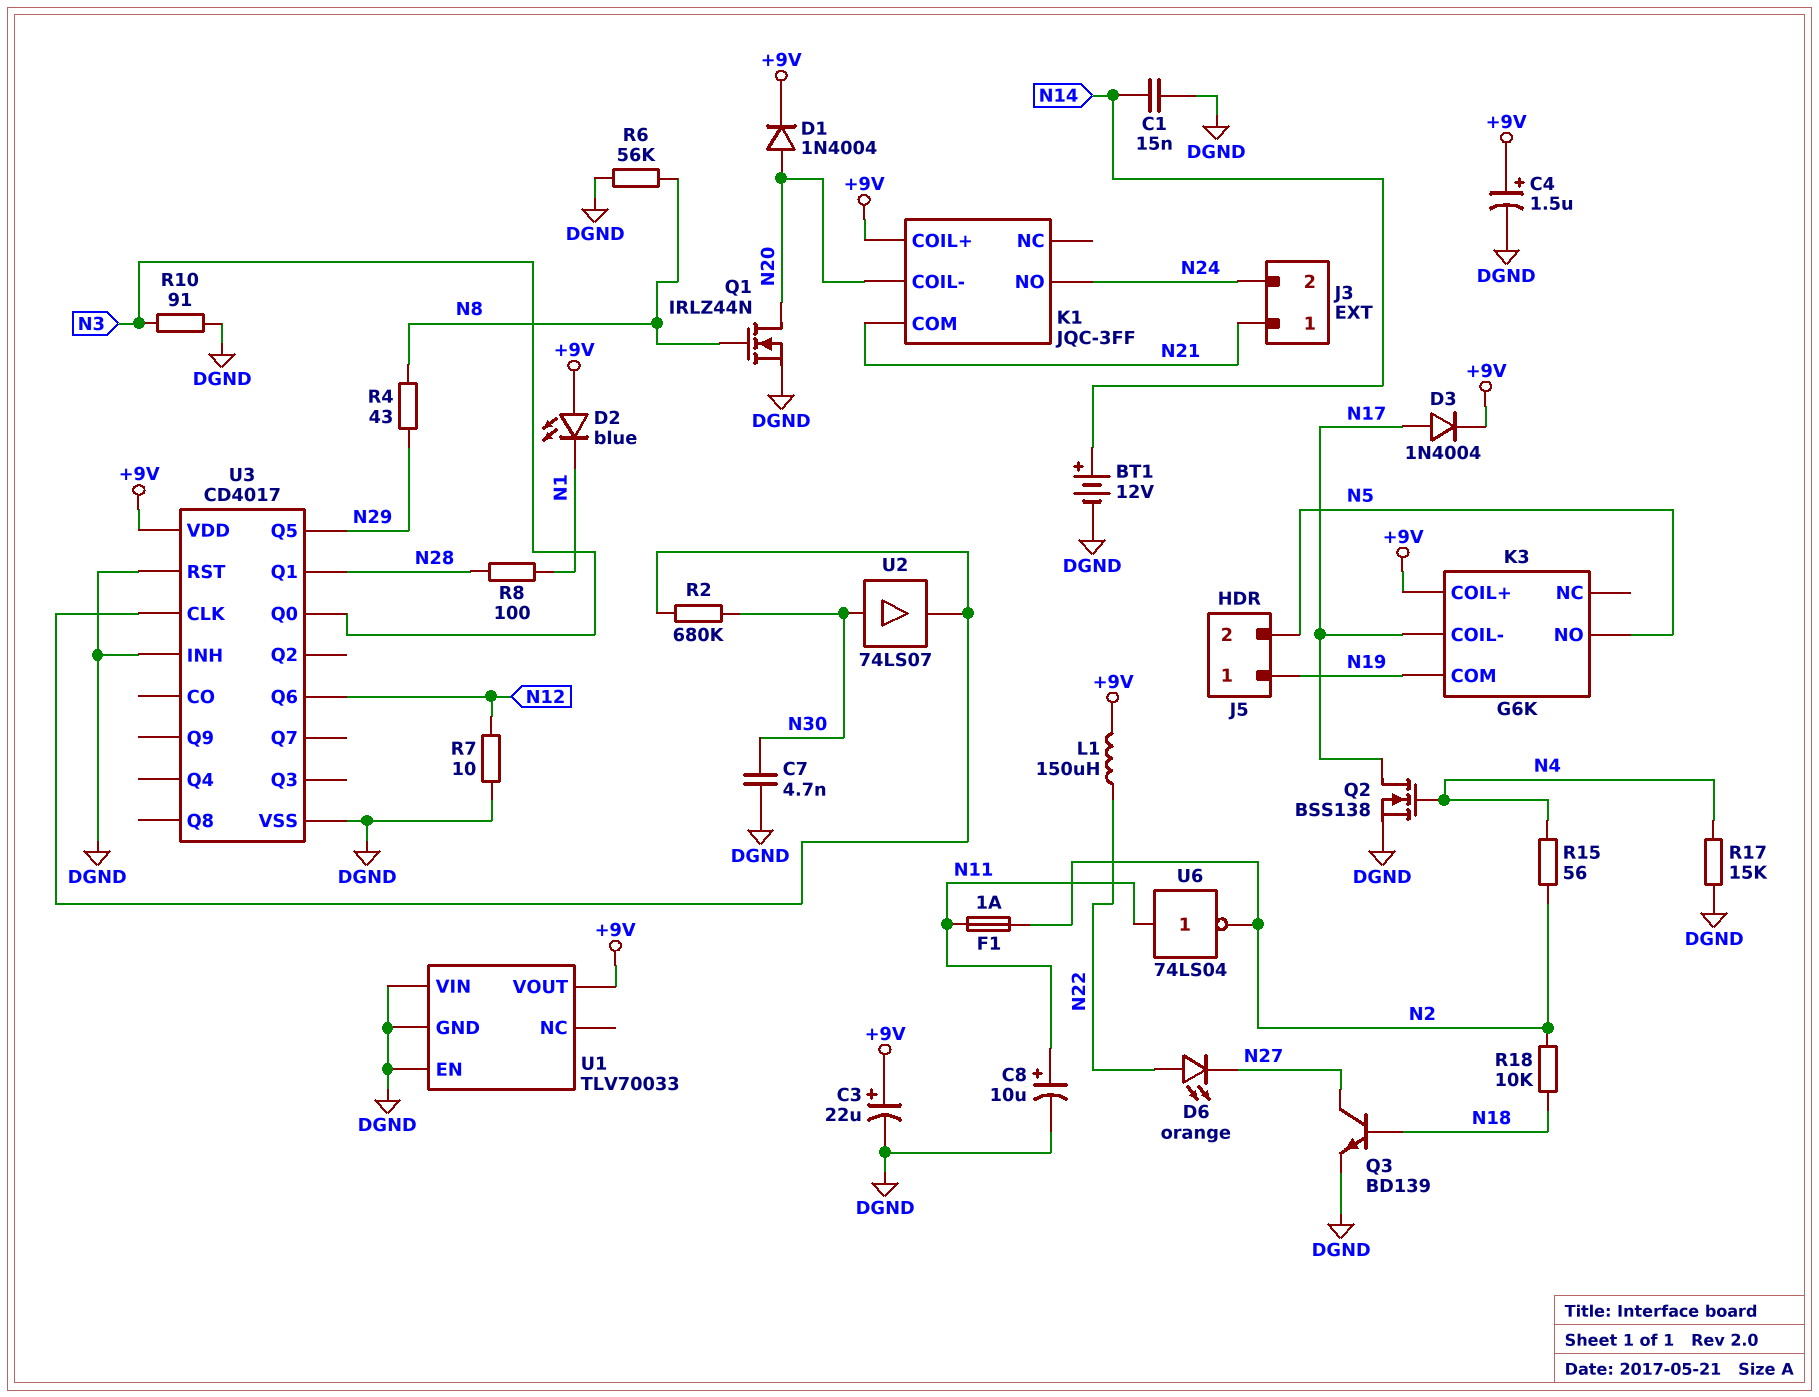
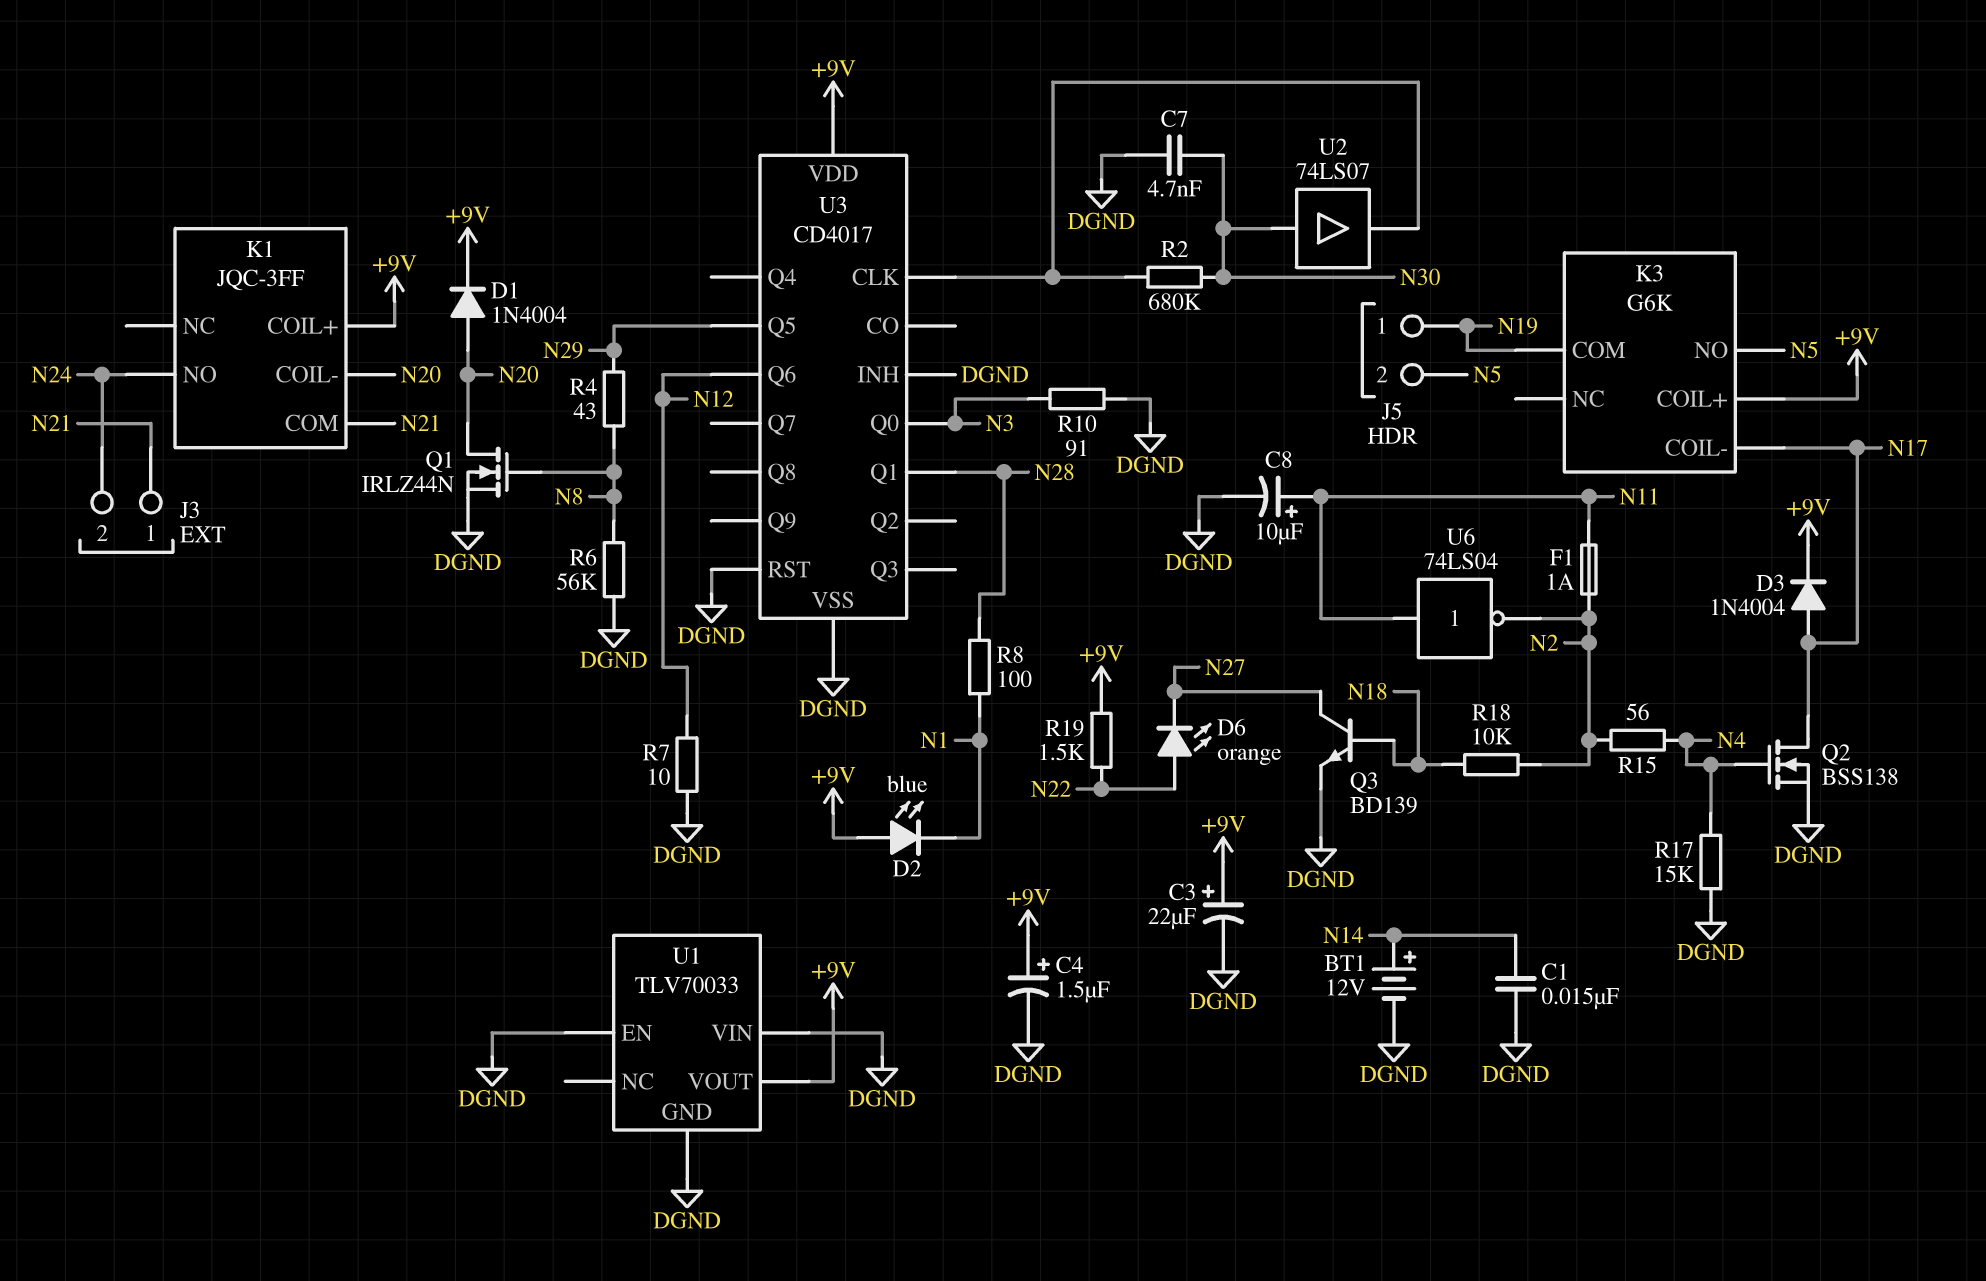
L1: 150uH (+9V, N22) -> none
R19: none -> 1.5k (+9V, N22)

